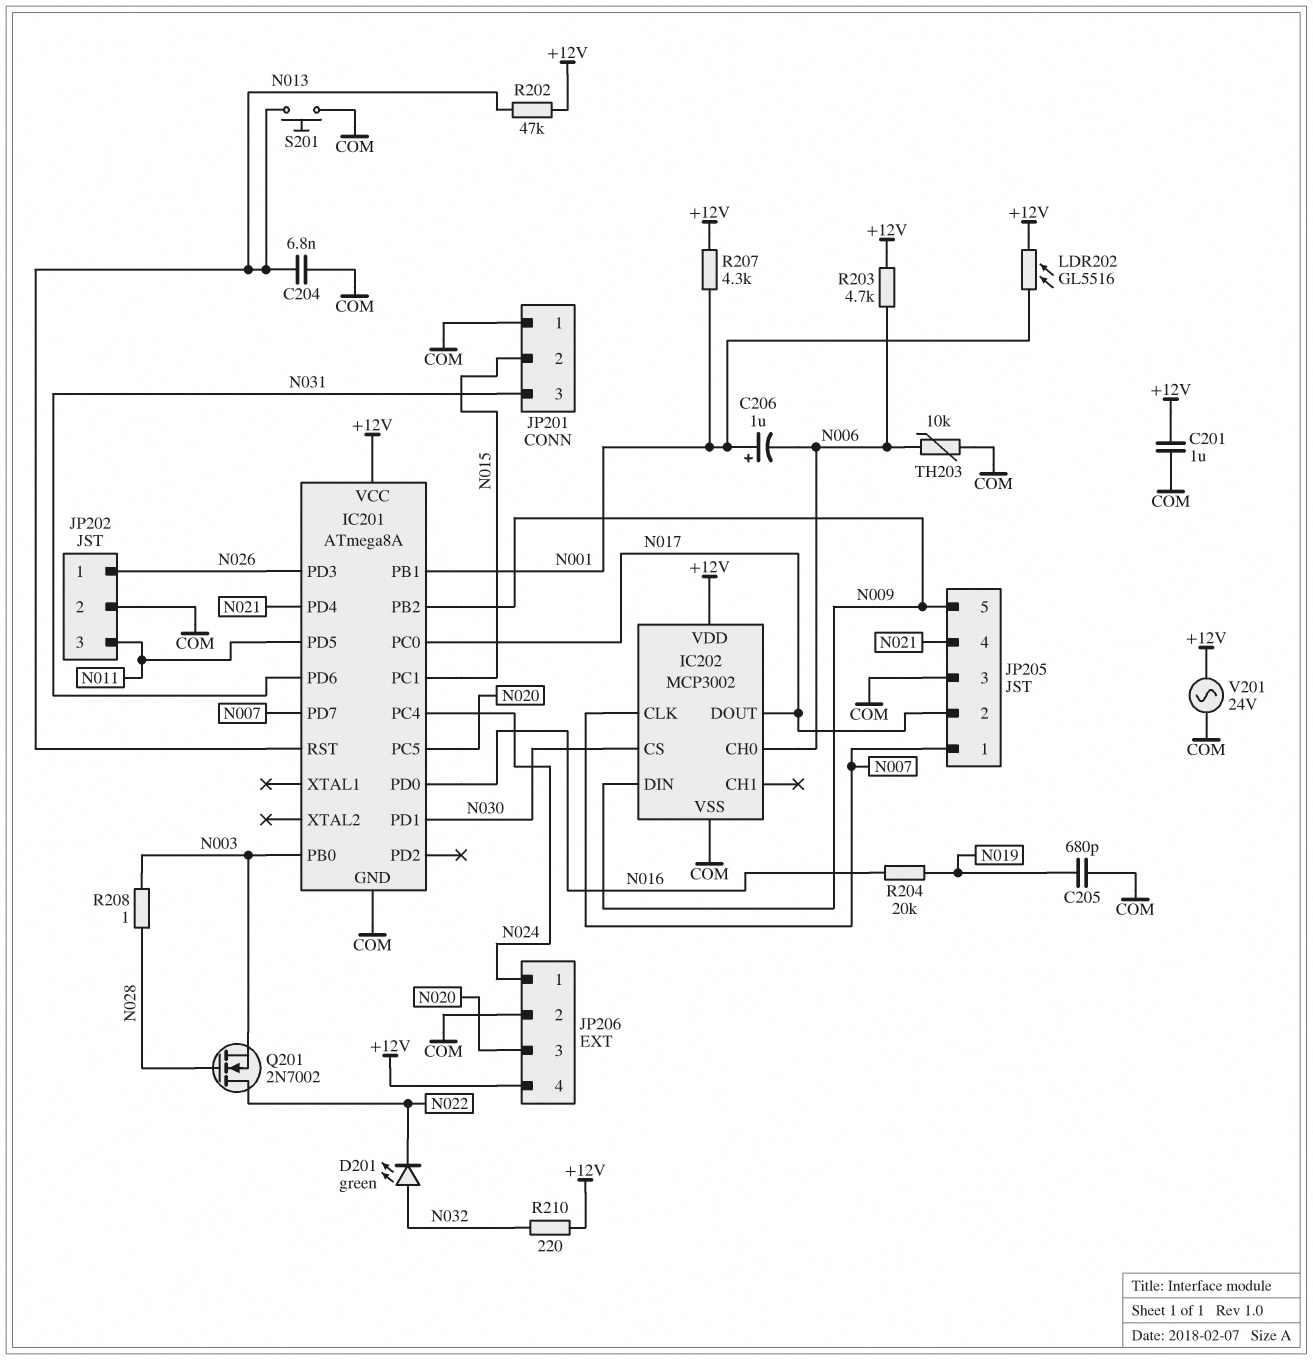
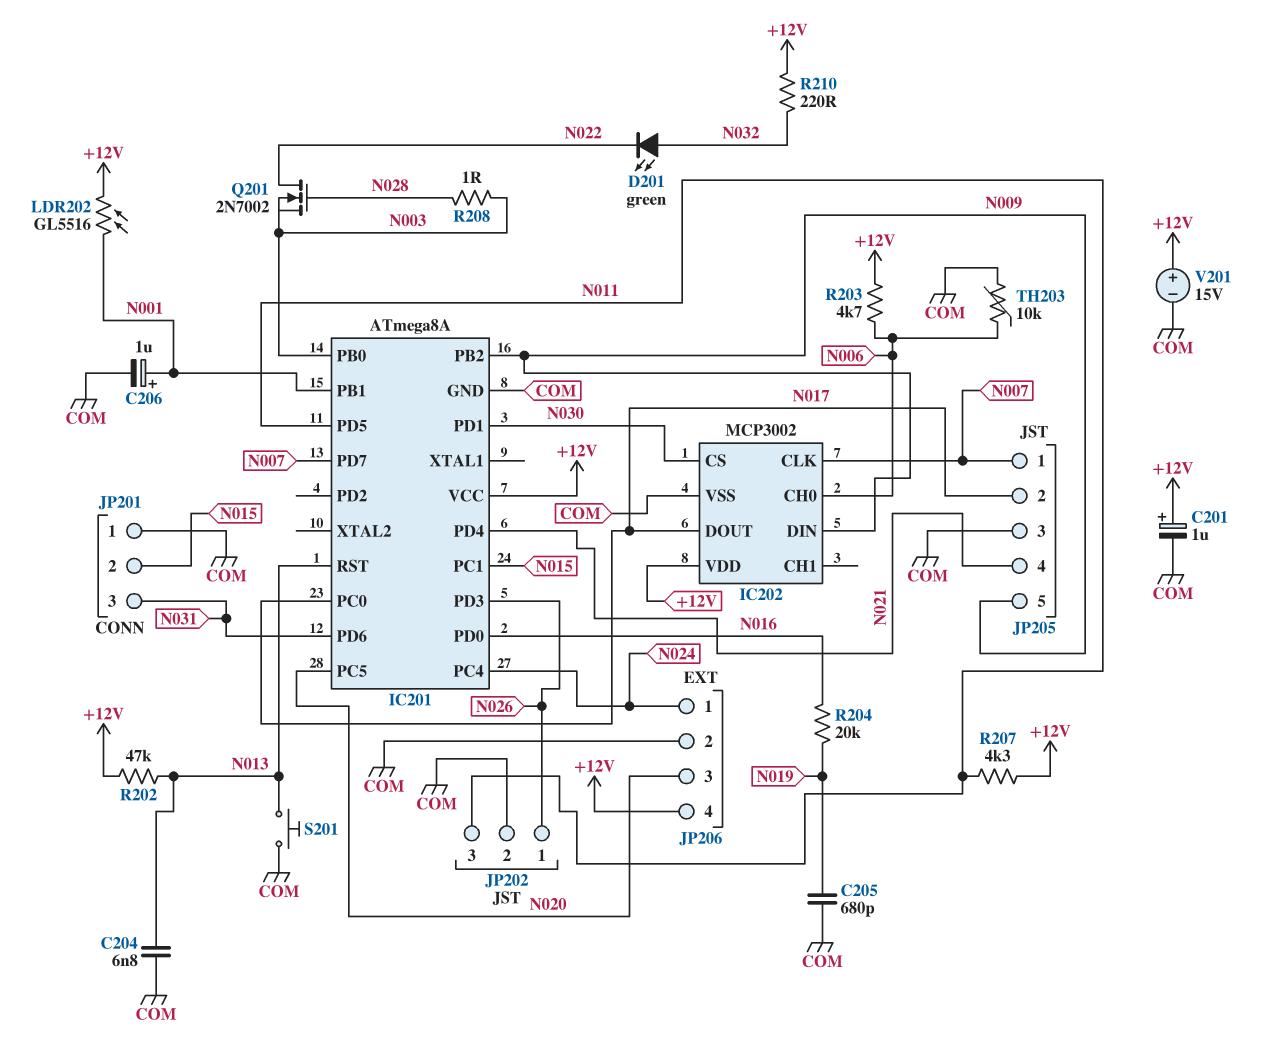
C201: 1uF (+12V, COM) -> 1uF (plus +12V, minus COM)
C206: 1uF (plus N001, minus N006) -> 1uF (plus N001, minus COM)
R207: 4.3k (+12V, N001) -> 4.3k (+12V, N011)
V201: AC 24V (+12V, COM) -> 15V (plus +12V, minus COM)

